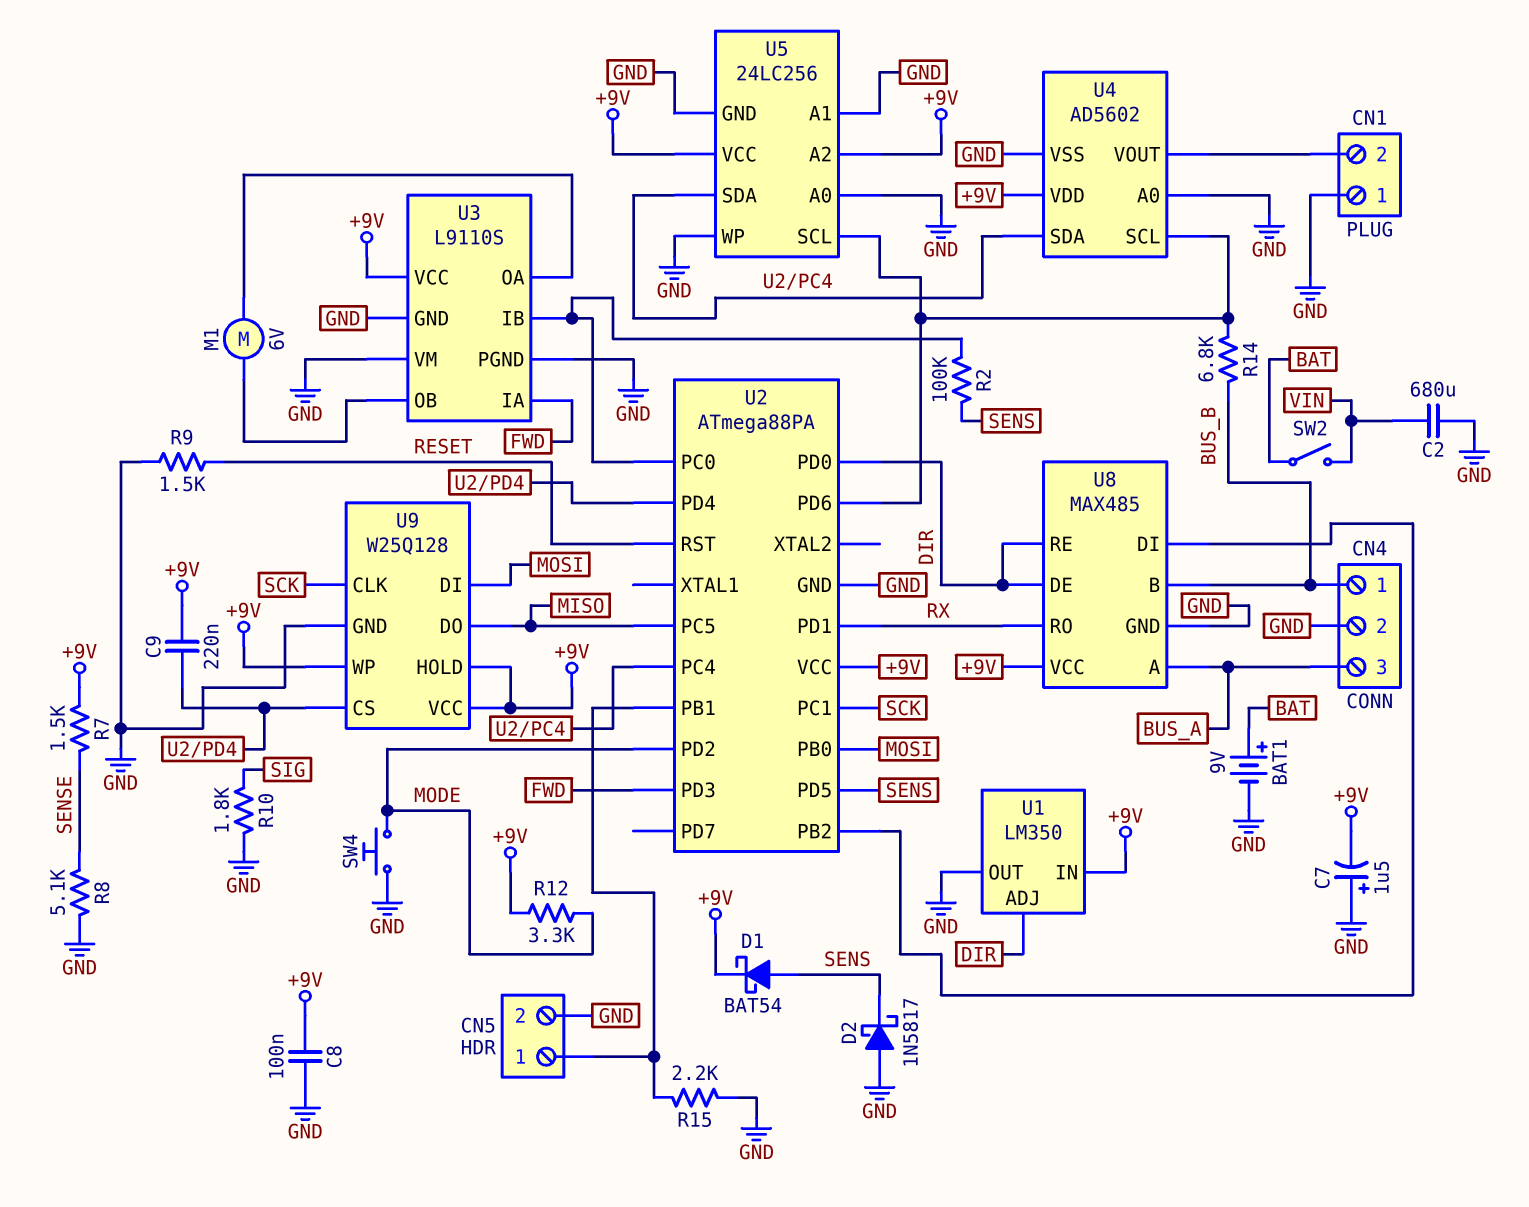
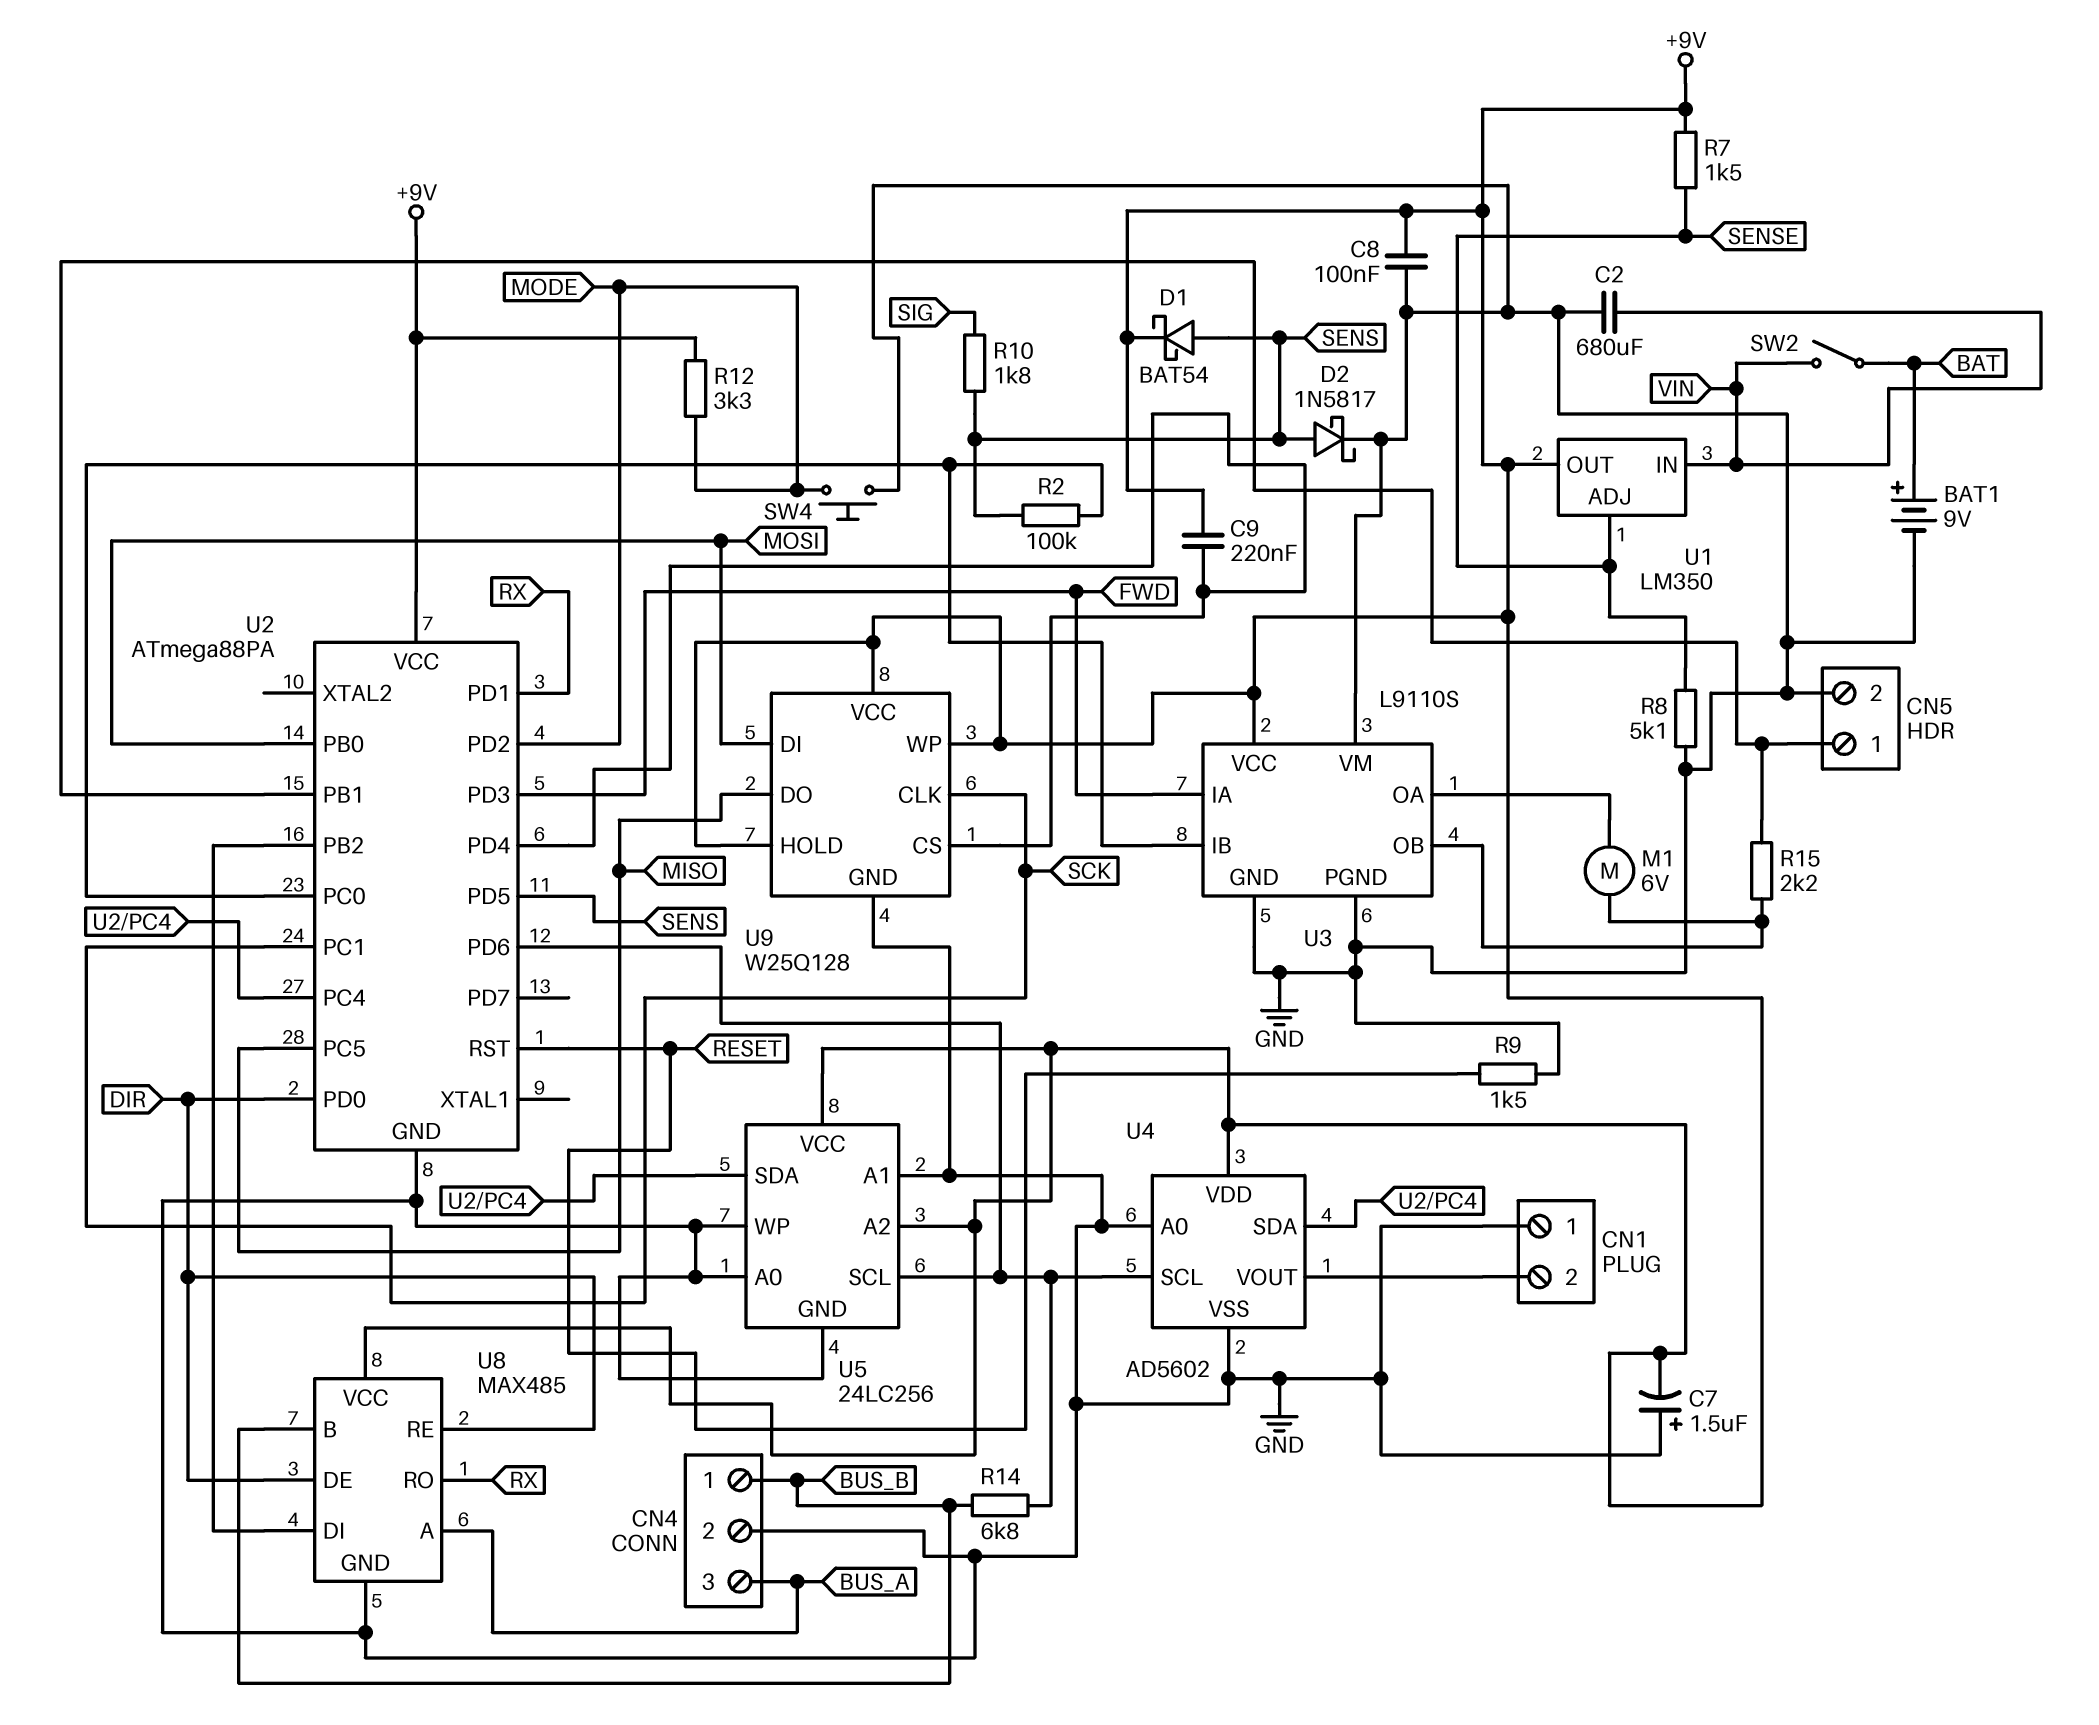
D2: schottky 1N5817 (A GND, K SENS) -> schottky 1N5817 (A SENS, K GND)
R10: 1.8k (GND, SIG) -> 1.8k (SENS, SIG)
R15: 2.2k (CN5/1, GND) -> 2.2k (CN5/1, U3/OB)
U1 pin ADJ: DIR -> SENSE
U1 pin IN: +9V -> VIN
U1 pin OUT: GND -> +9V

